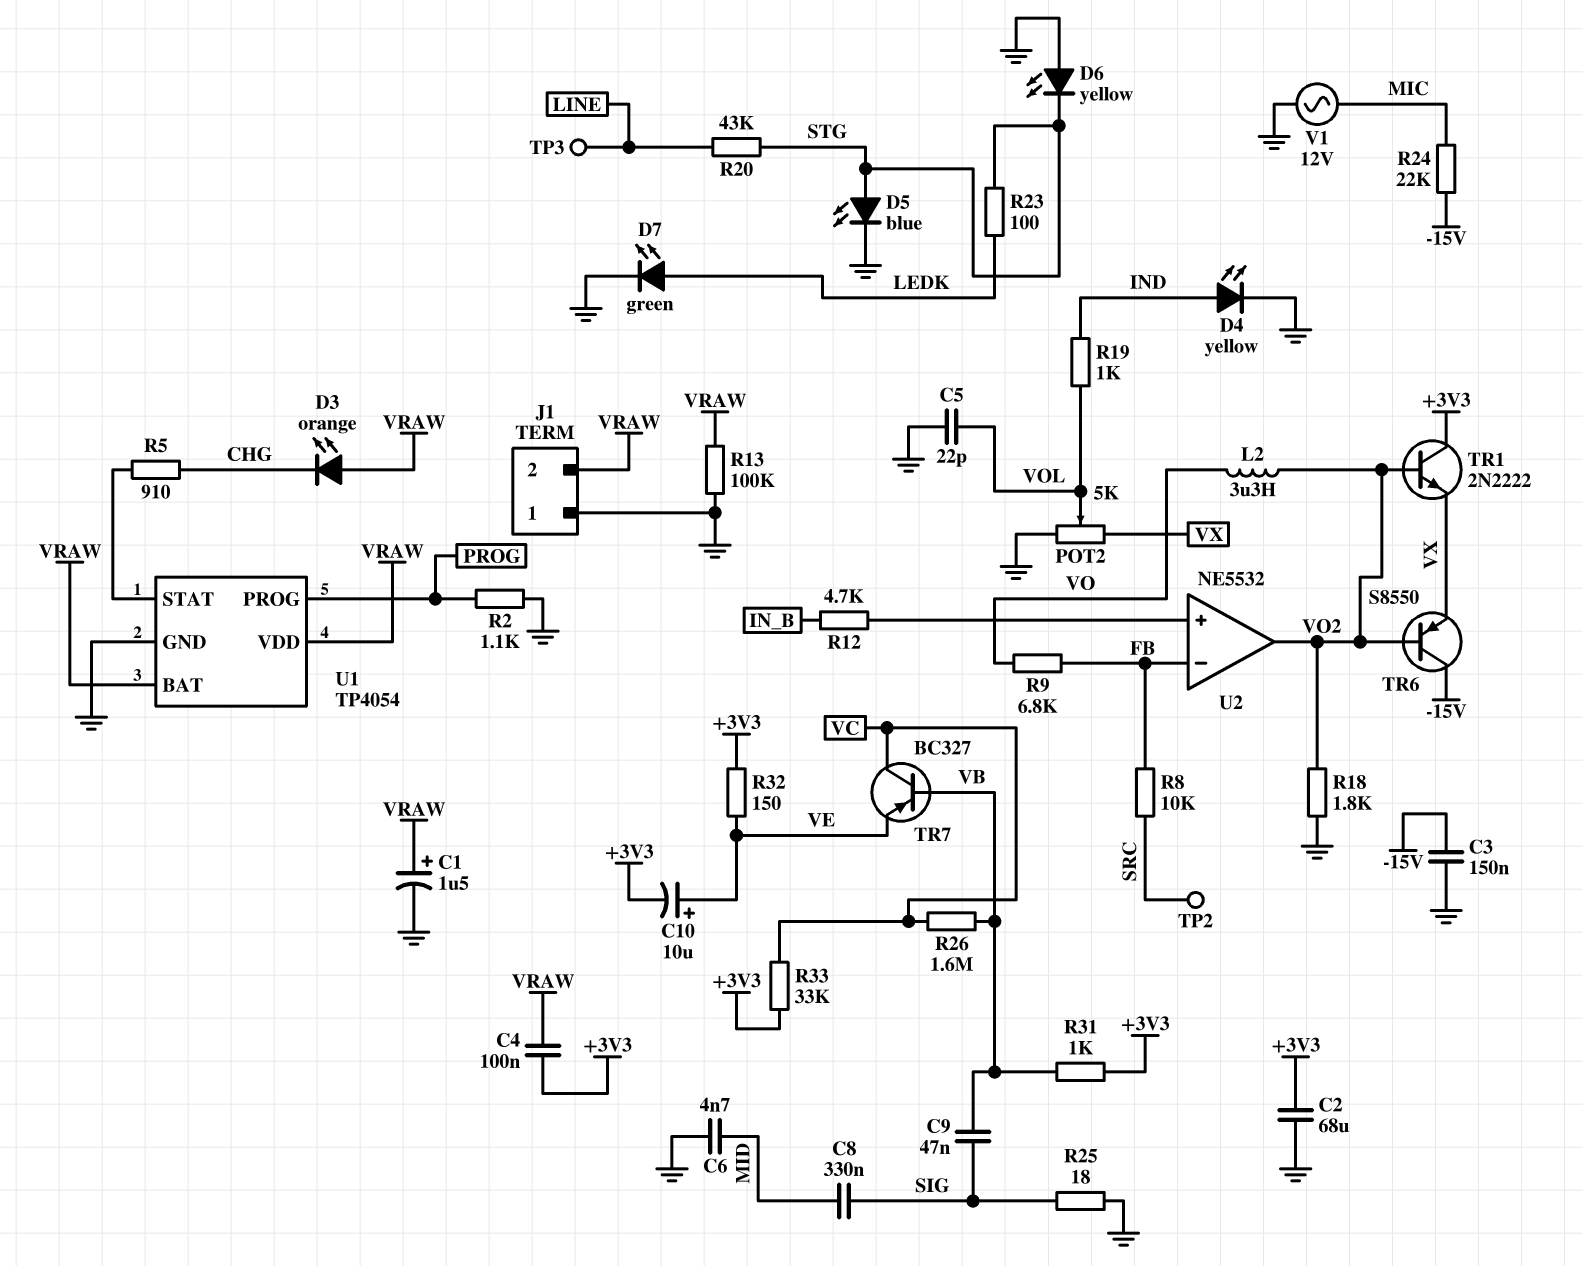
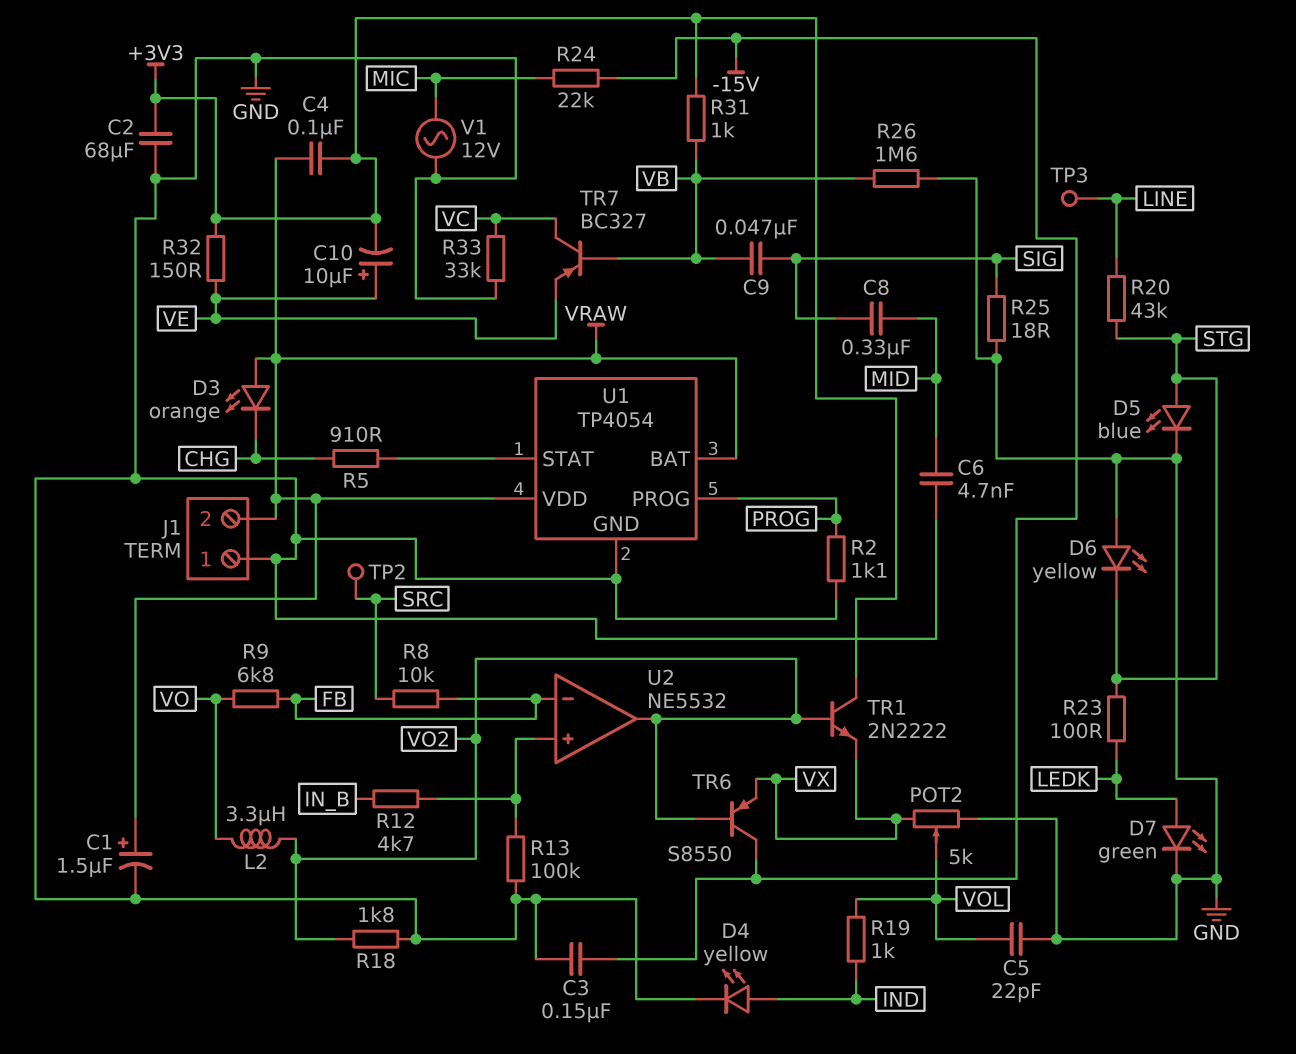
R13: 100k (GND, VRAW) -> 100k (GND, U2/in+)
R26: 1.6M (VB, VC) -> 1.6M (GND, VB)
R33: 33k (+3V3, VC) -> 33k (GND, VC)

